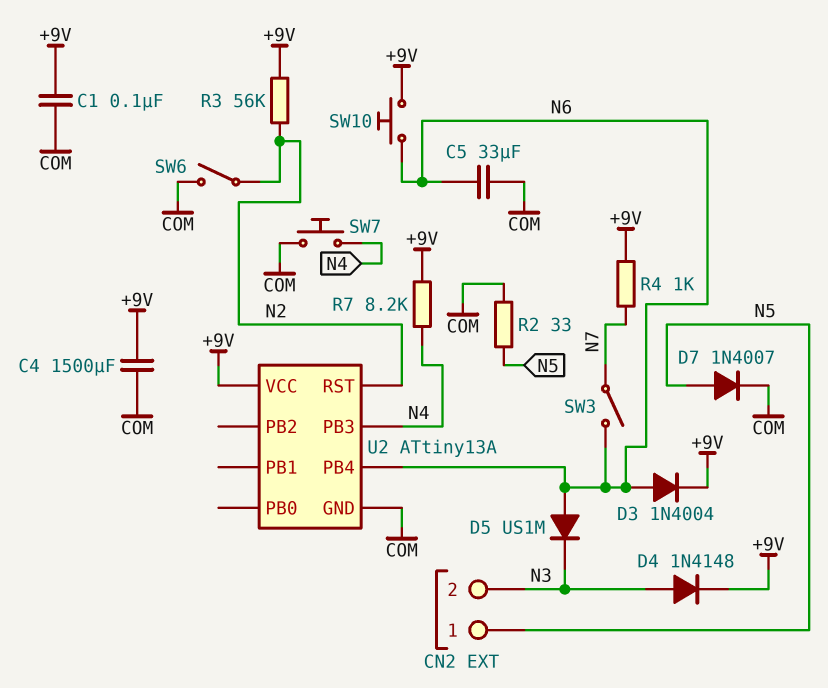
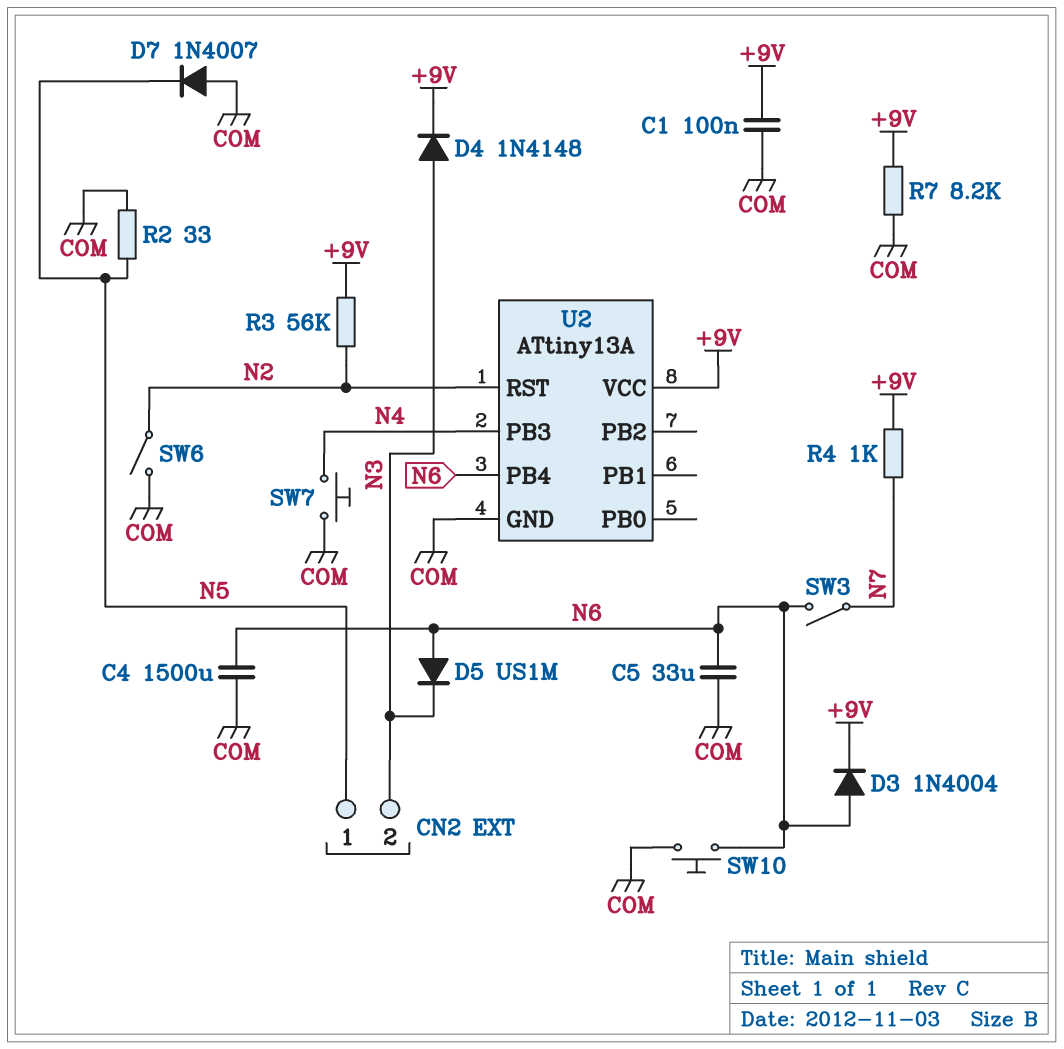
C4: 1500uF (+9V, COM) -> 1500uF (COM, N6)
D7: diode 1N4007 (A N5, K COM) -> diode 1N4007 (A COM, K N5)
R7: 8.2k (+9V, N4) -> 8.2k (+9V, COM)
SW10: button (+9V, N6) -> button (COM, N6)

